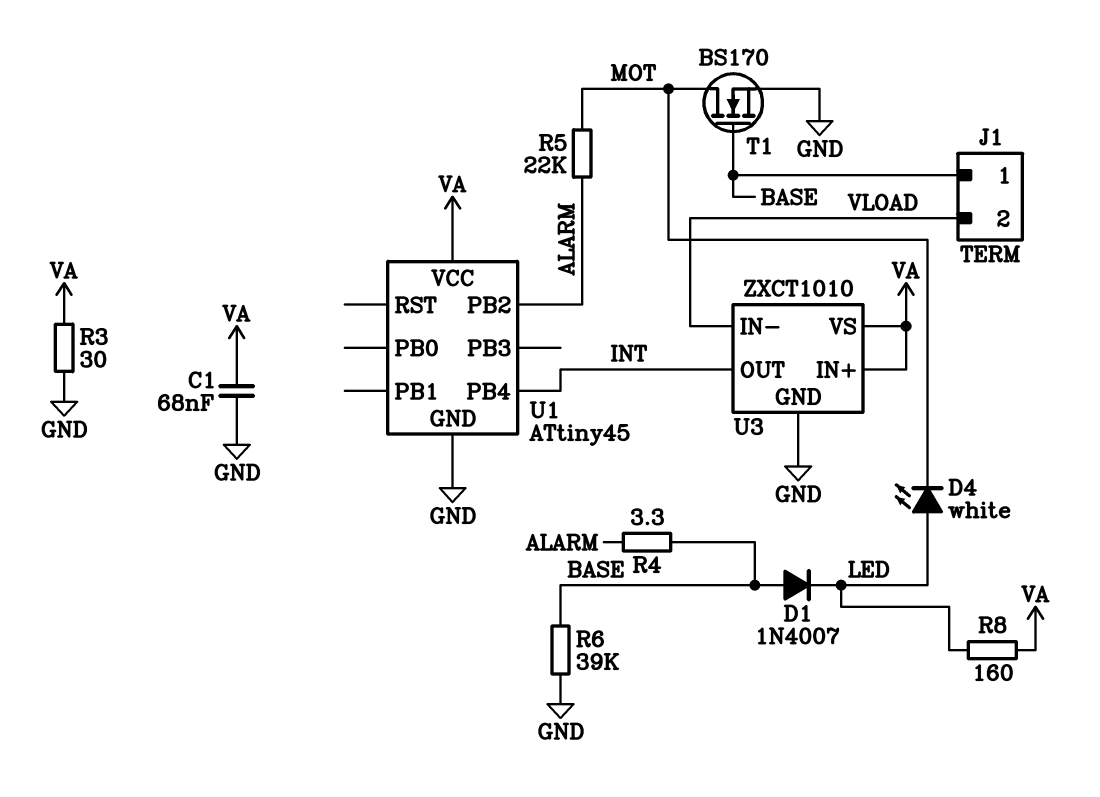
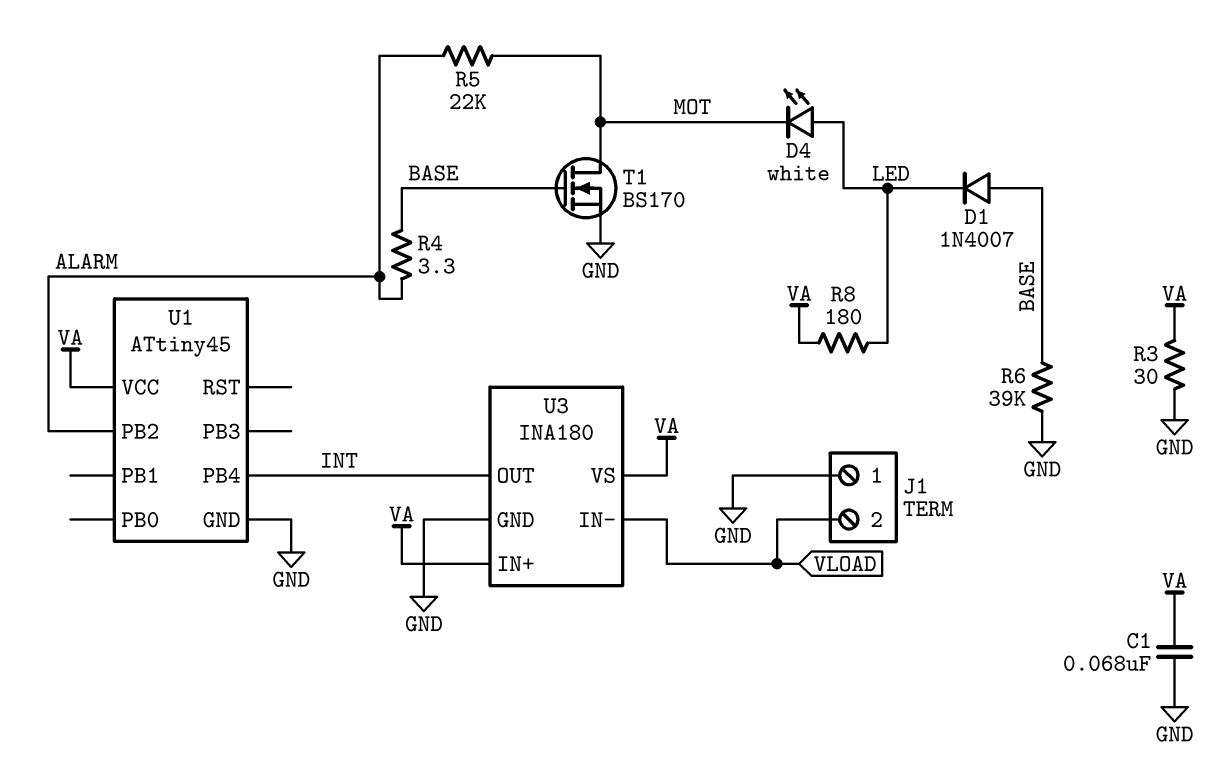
J1 pin 1: BASE -> GND
R8: 160 (LED, VA) -> 180 (LED, VA)
U3: ZXCT1010 -> INA180

